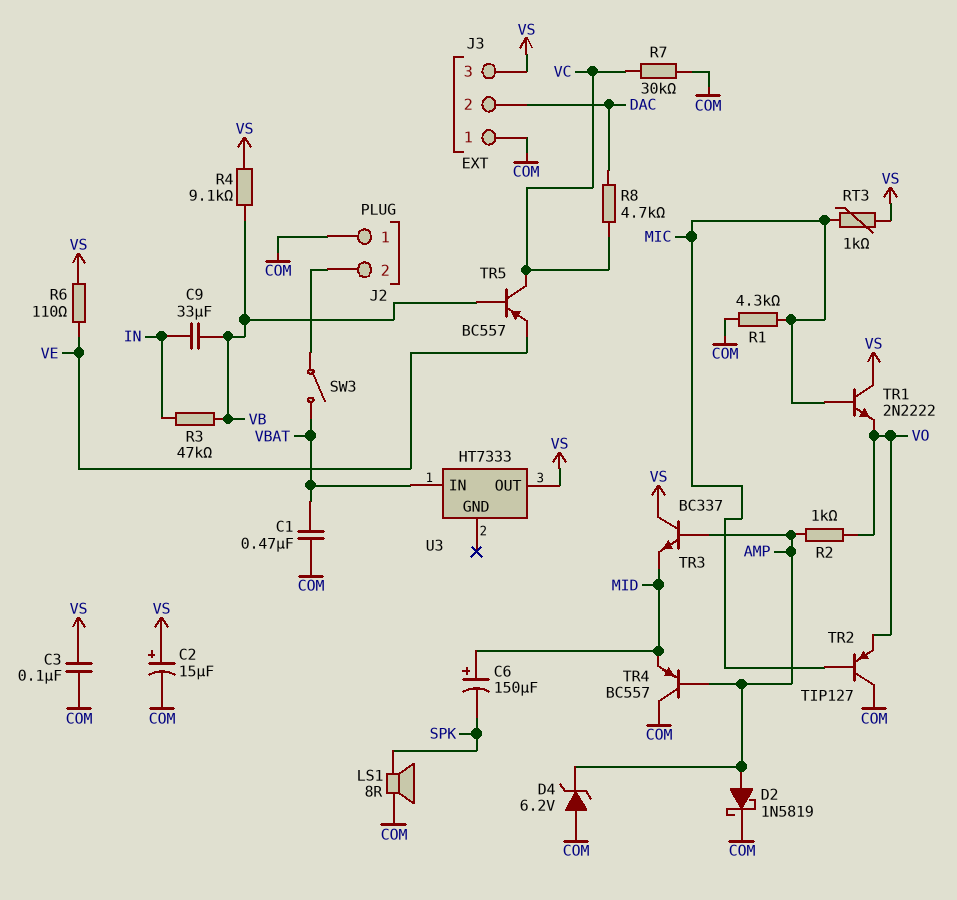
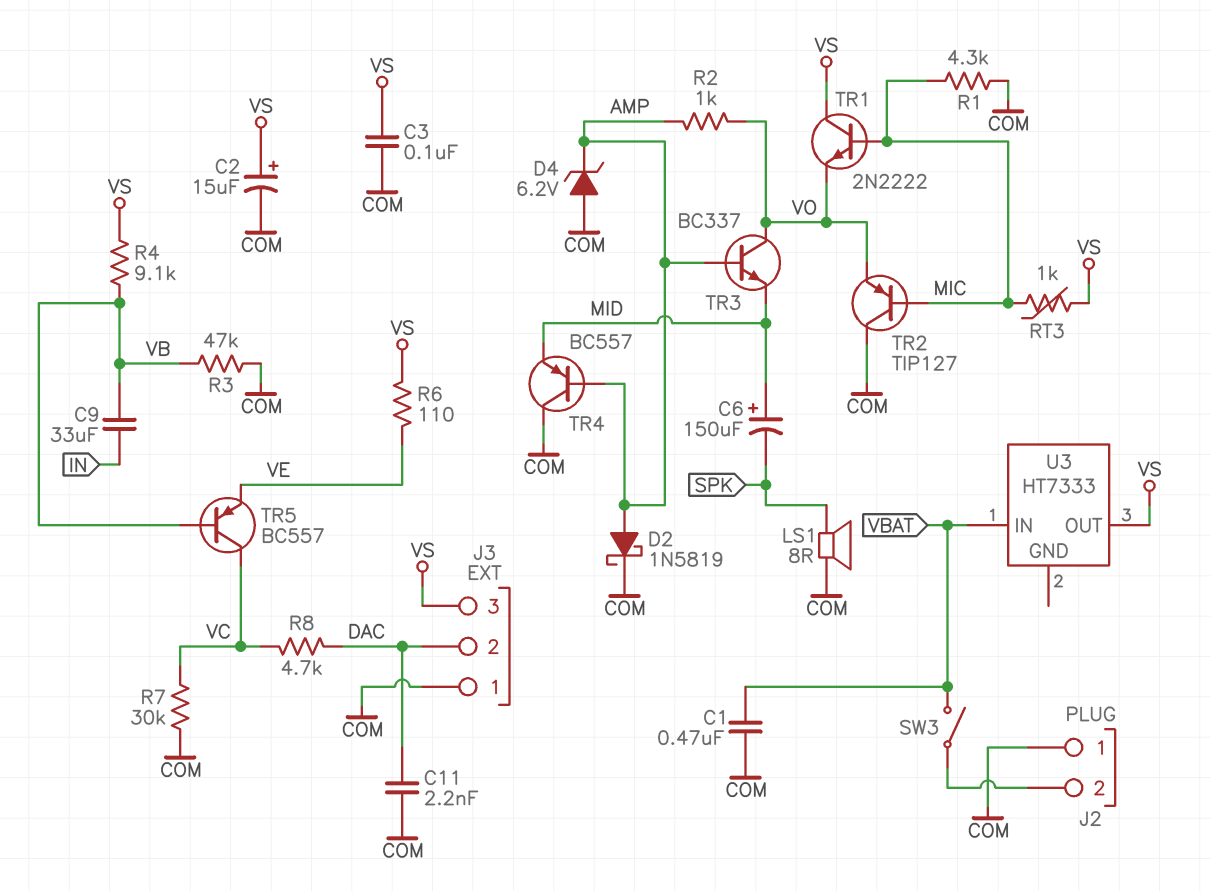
C11: none -> 2.2nF (COM, DAC)
R3: 47k (IN, VB) -> 47k (COM, VB)
TR3: NPN BC337 (B AMP, C VS, E MID) -> NPN BC337 (B AMP, C VO, E MID)

